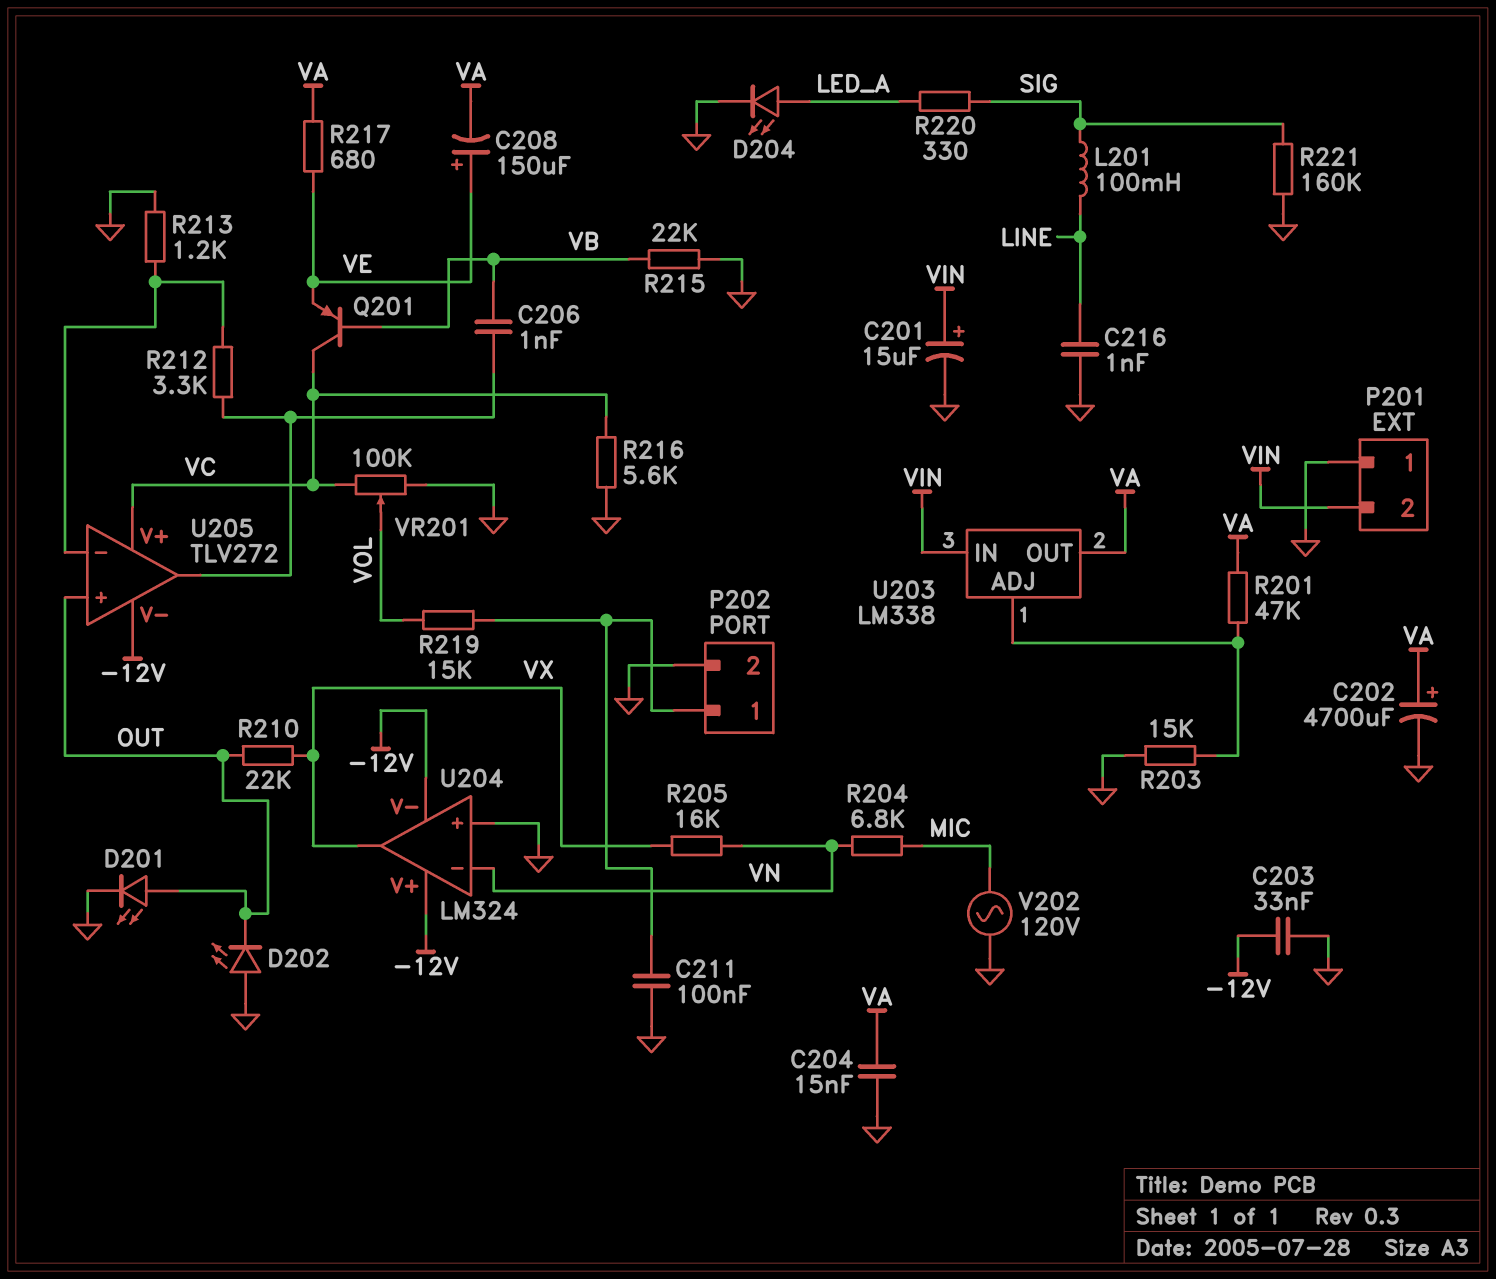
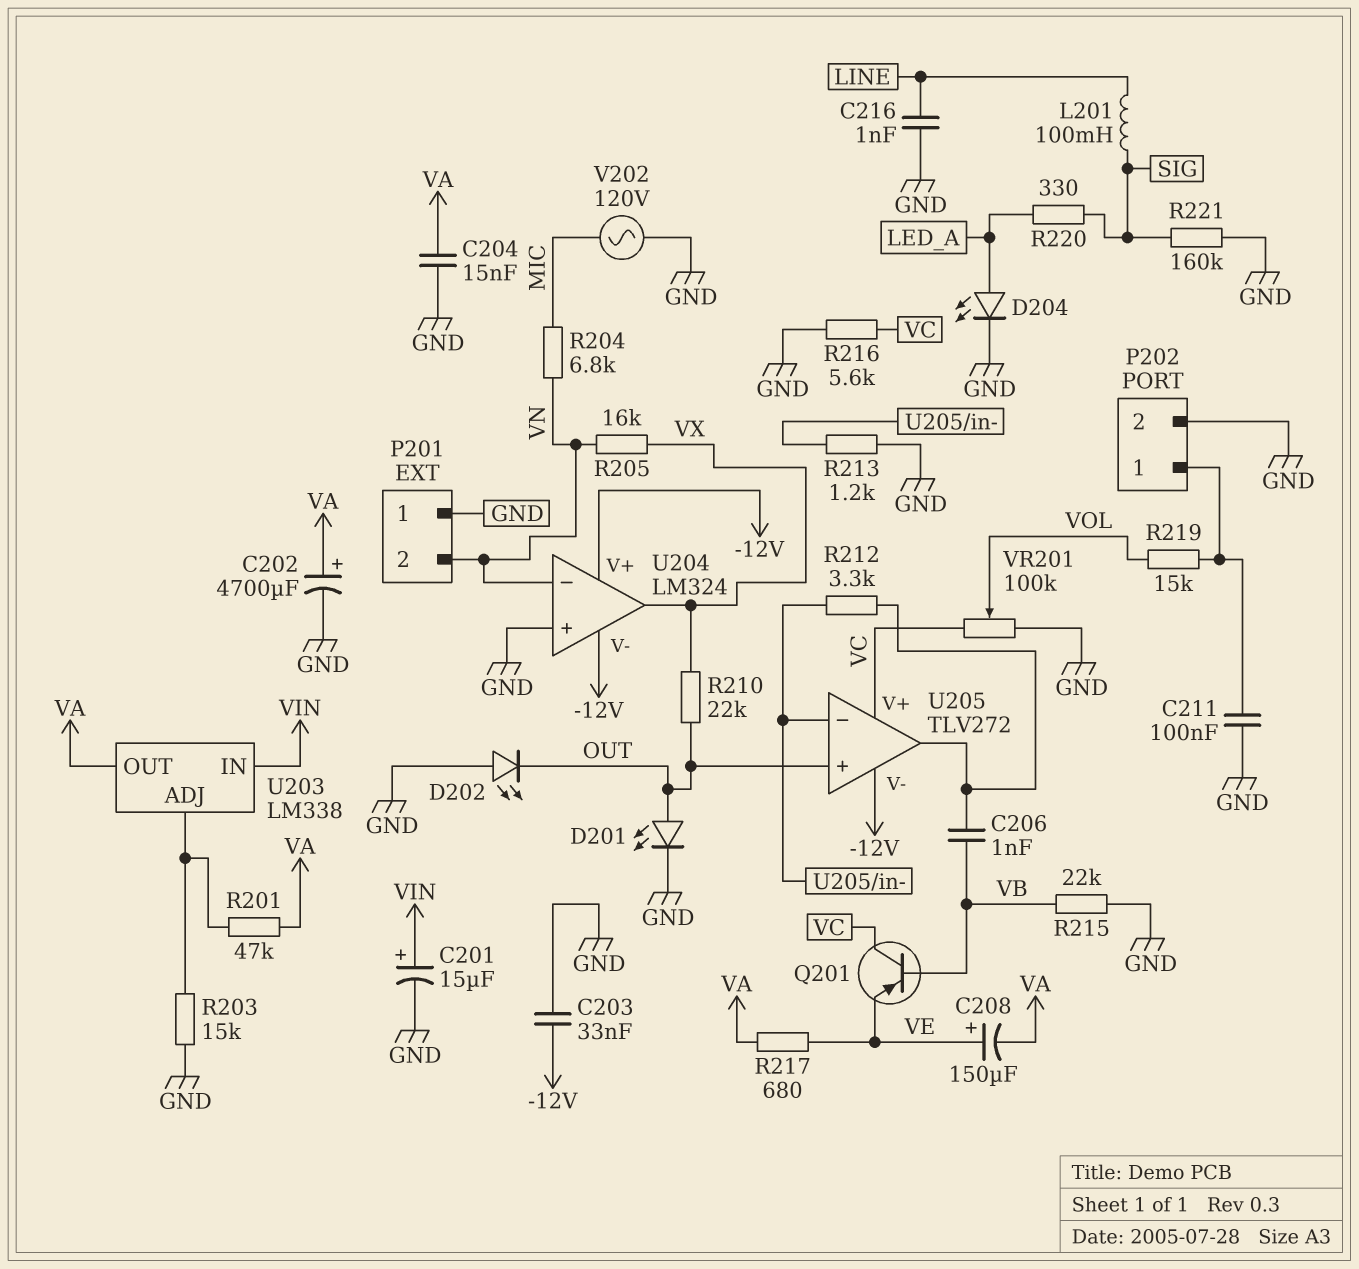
P201 pin 2: VIN -> VN

